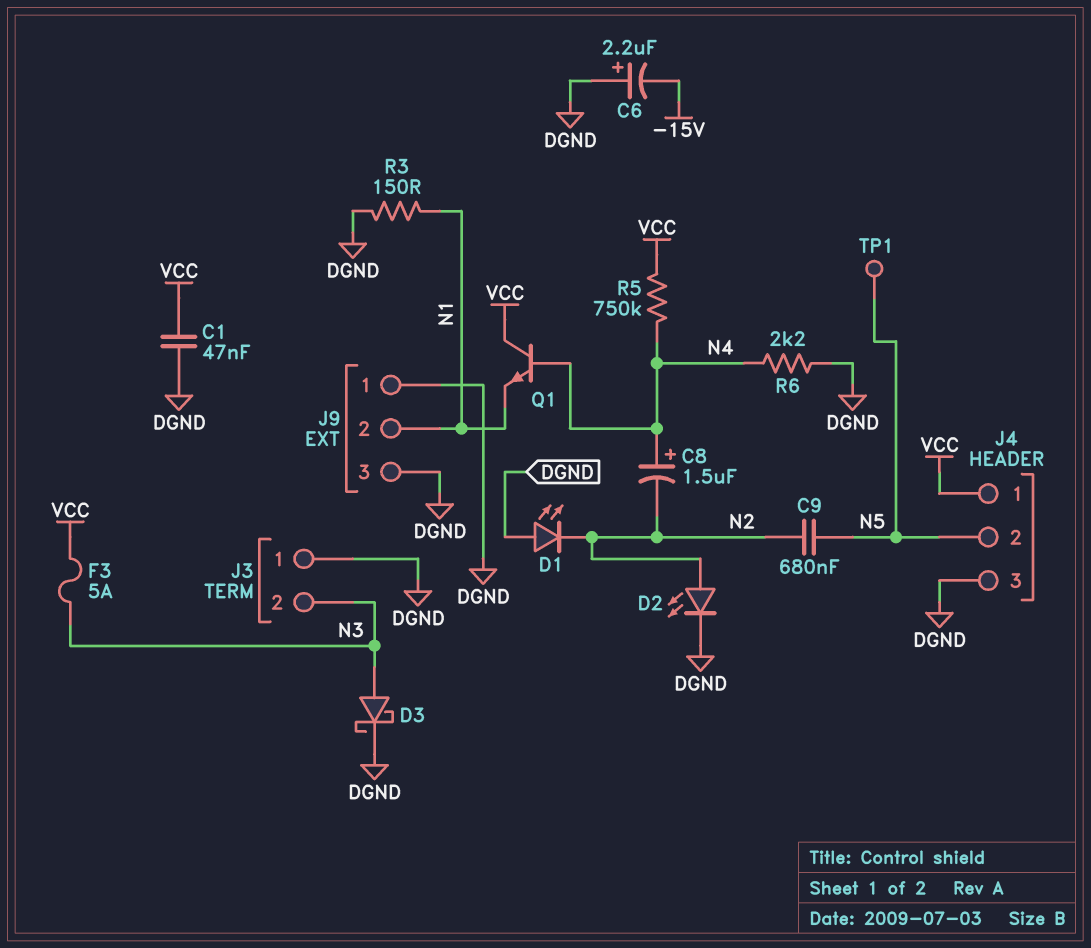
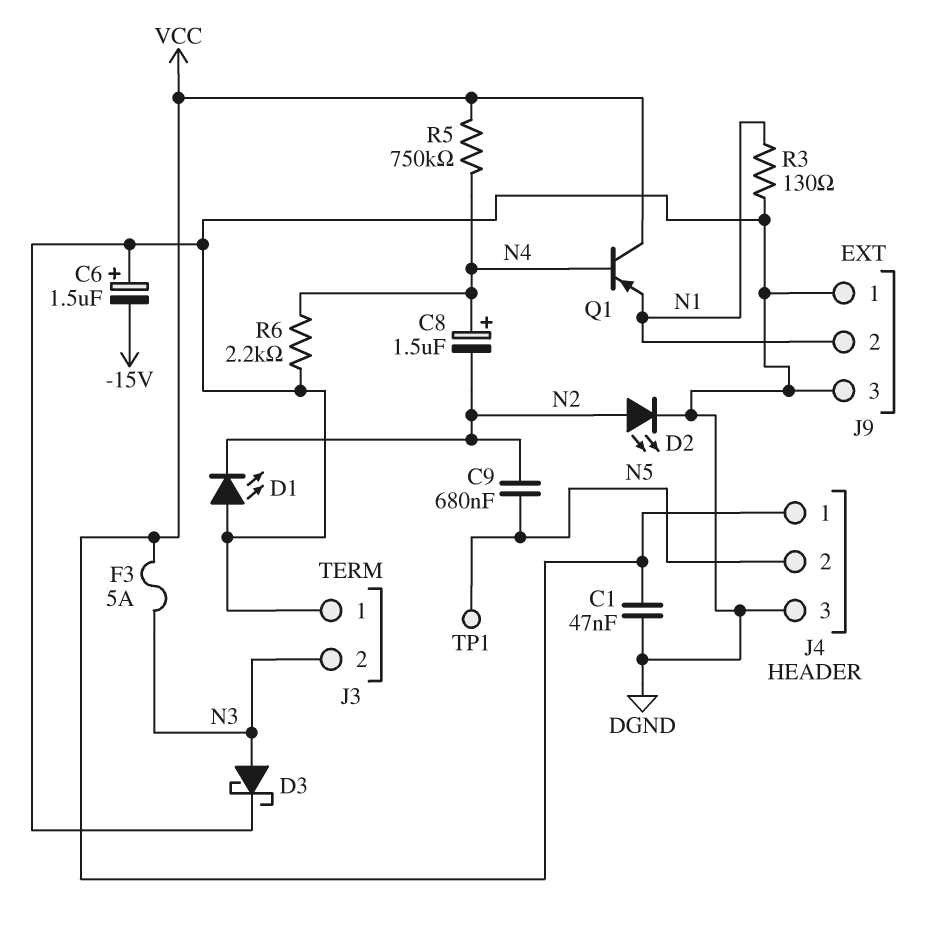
C6: 2.2uF (plus DGND, minus -15V) -> 1.5uF (plus DGND, minus -15V)
Q1: NPN (B N4, C VCC, E N1) -> PNP (B N4, C VCC, E N1)
R3: 150 (DGND, N1) -> 130 (DGND, N1)

